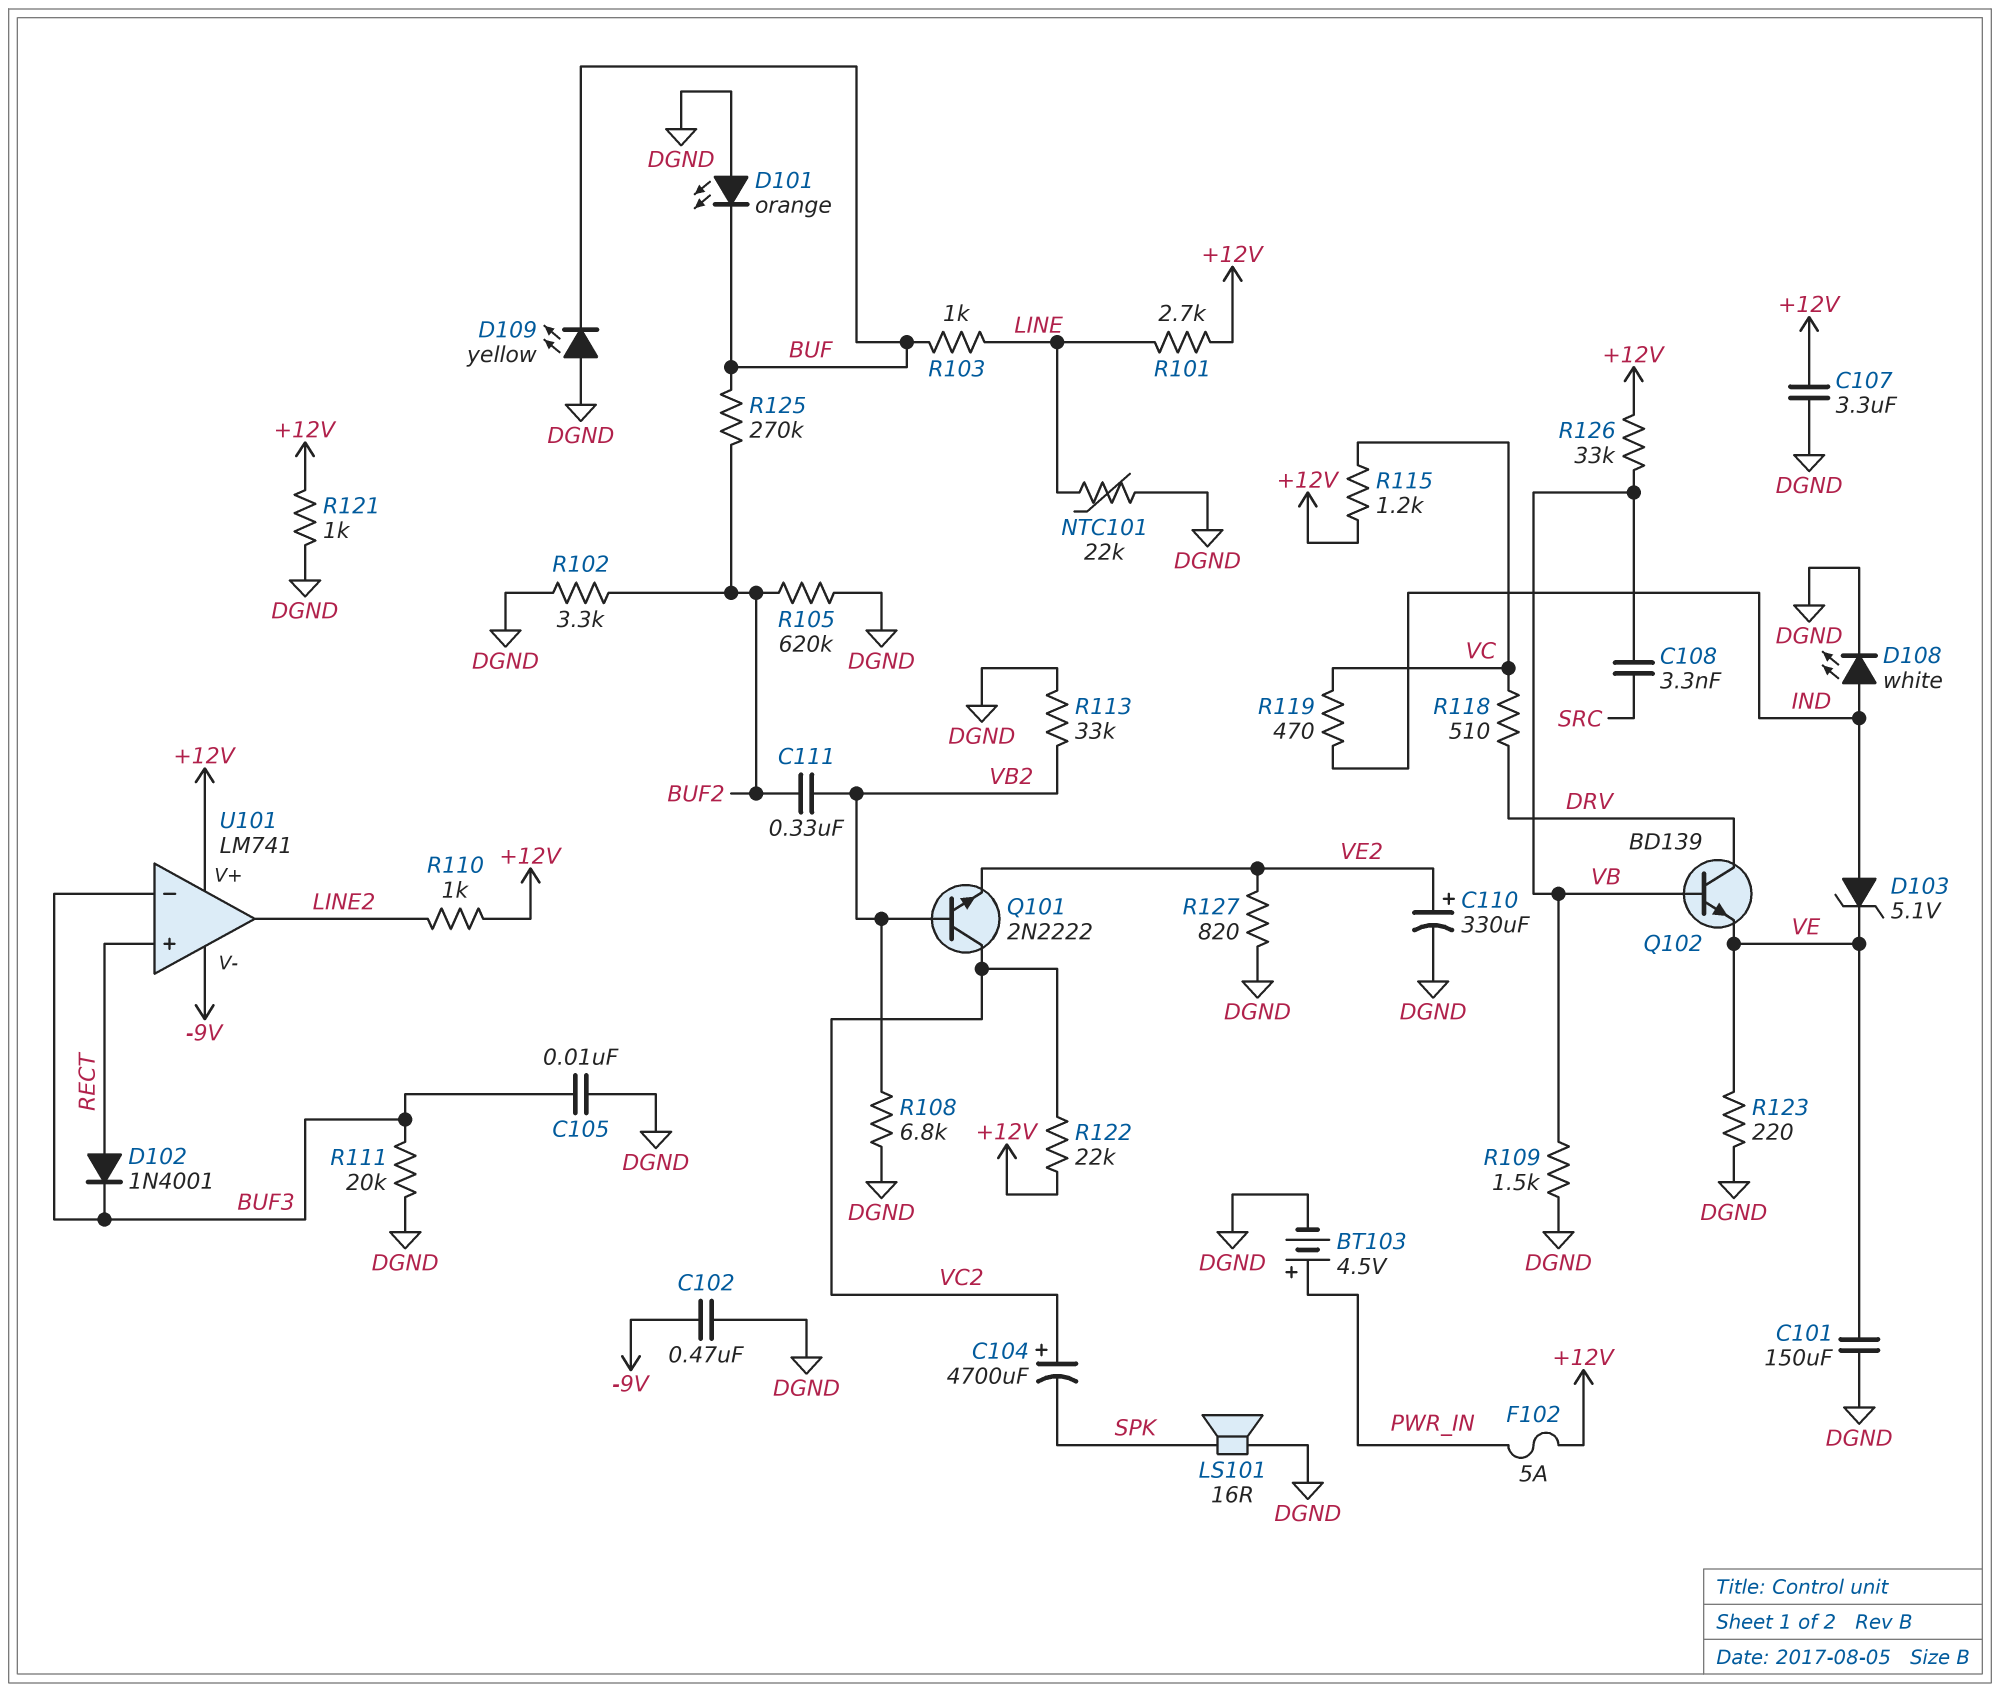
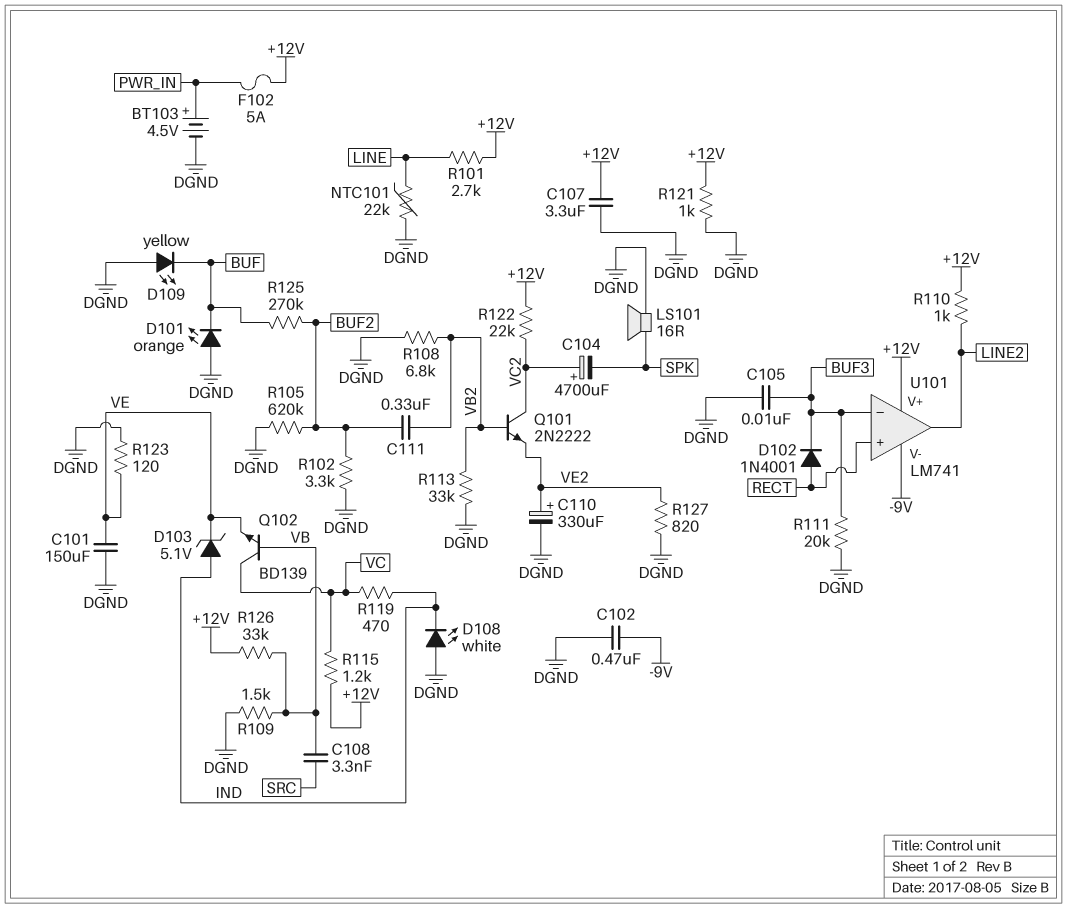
D108: LED white (A IND, K DGND) -> LED white (A DGND, K IND)
Q102: NPN BD139 (B VB, C DRV, E VE) -> NPN BD139 (B VB, C VC, E VE)
R103: 1k (BUF, LINE) -> none
R118: 510 (DRV, VC) -> none
R123: 220 (DGND, VE) -> 120 (DGND, VE)

